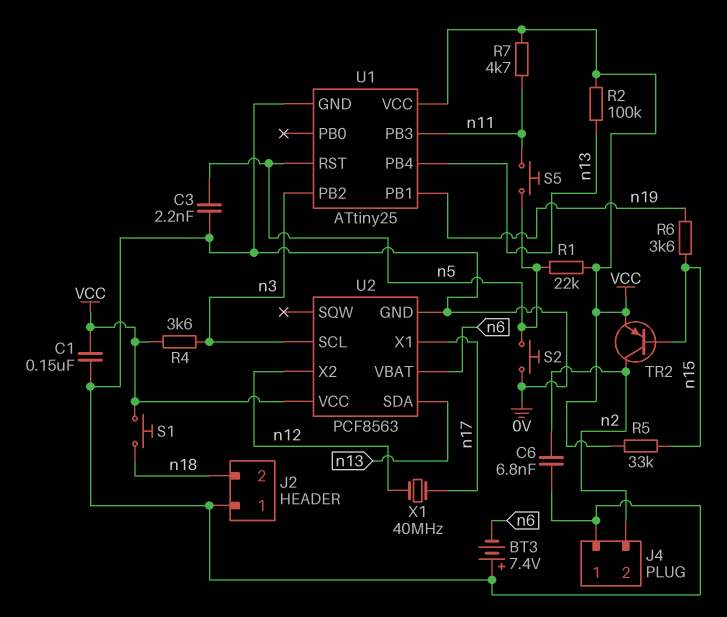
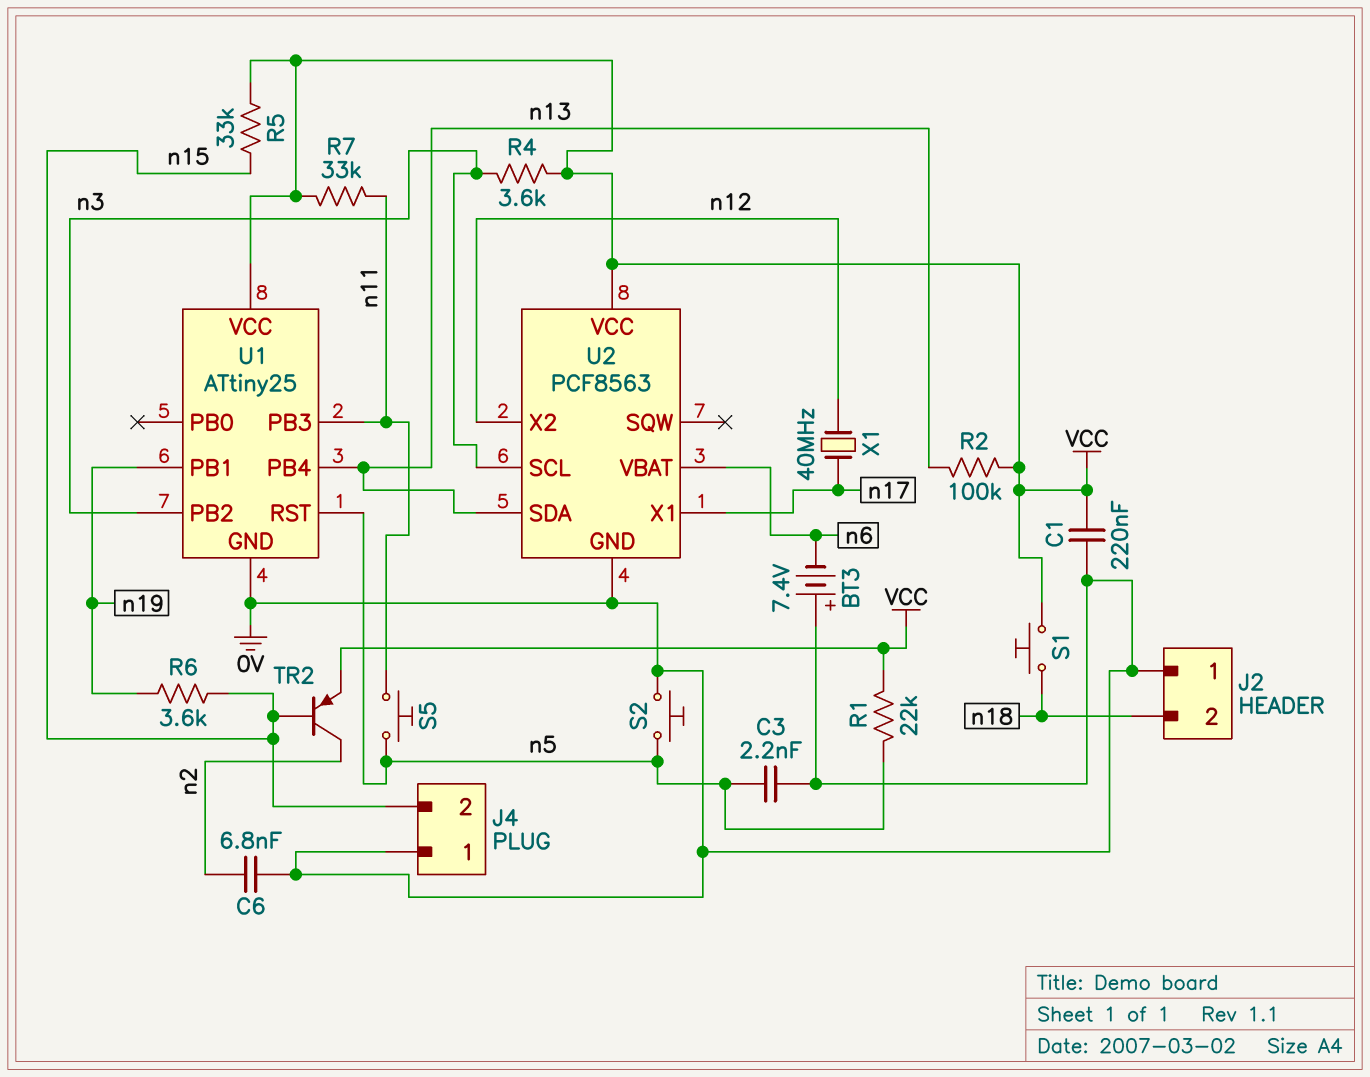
C1: 150nF (0V, VCC) -> 220nF (0V, VCC)
J4 pin 2: n2 -> n15
R7: 4.7k (VCC, n11) -> 33k (VCC, n11)

